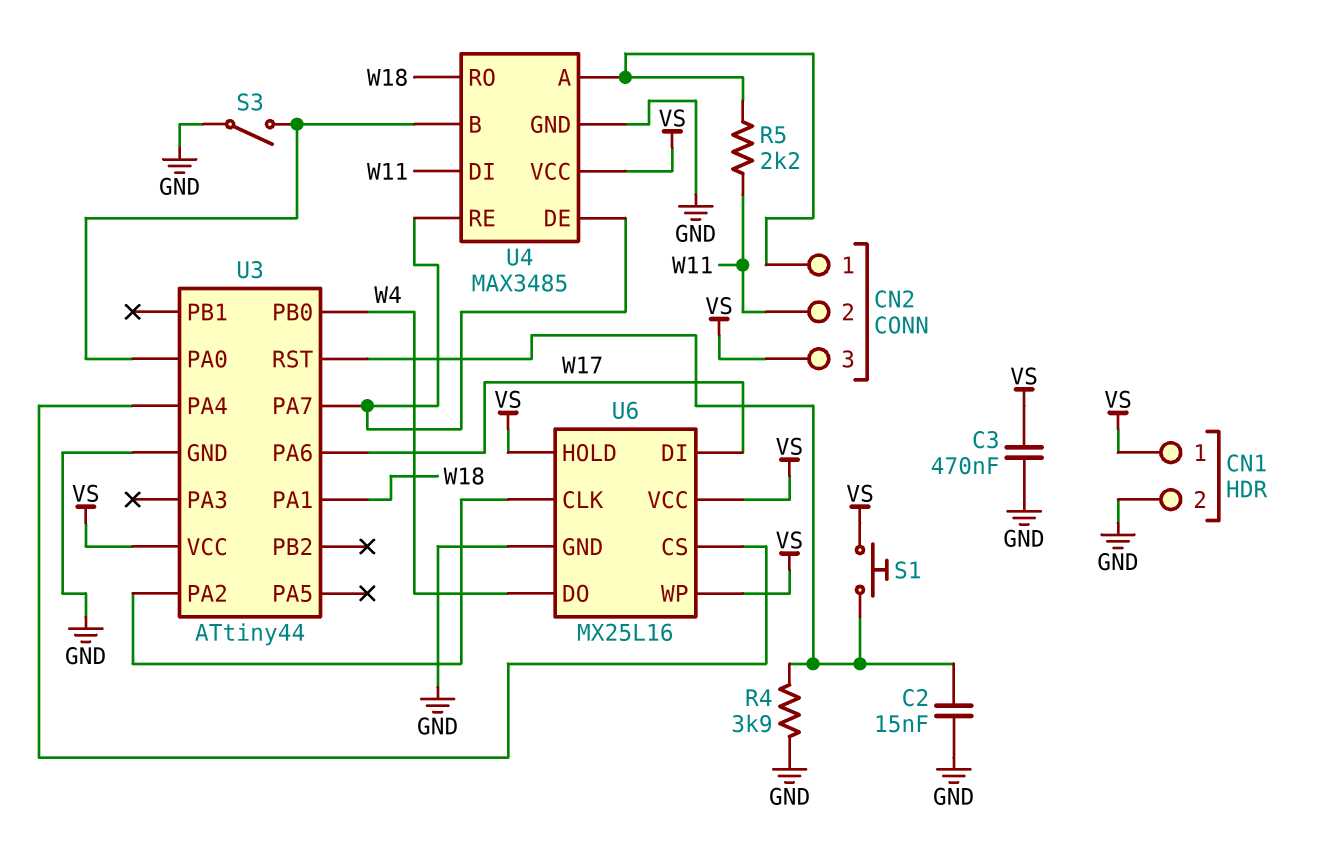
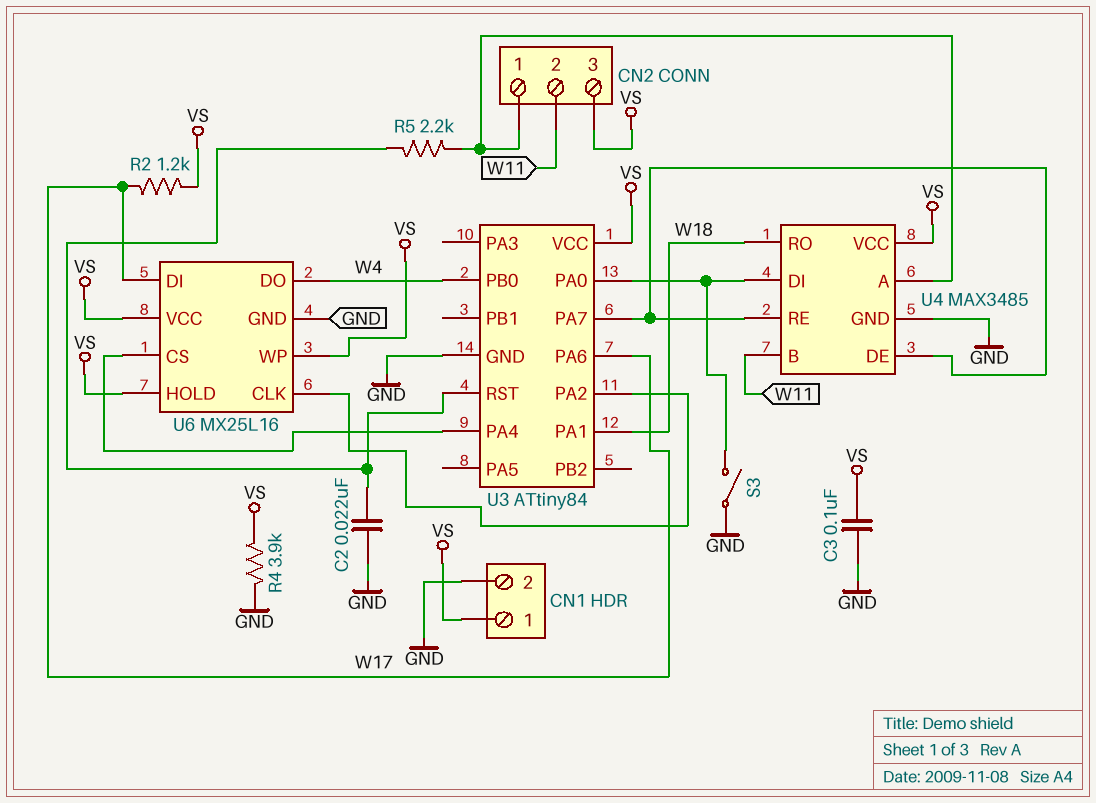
C2: 15nF (GND, U3/RST) -> 22nF (GND, U3/RST)
C3: 470nF (GND, VS) -> 100nF (GND, VS)
R2: none -> 1.2k (VS, W17)
R4: 3.9k (GND, U3/RST) -> 3.9k (GND, VS)
R5: 2.2k (CN2/1, W11) -> 2.2k (CN2/1, U3/RST)
S1: button (U3/RST, VS) -> none
U3: ATtiny44 -> ATtiny84
U4 pin B: U3/PA0 -> W11
U4 pin DI: W11 -> U3/PA0

